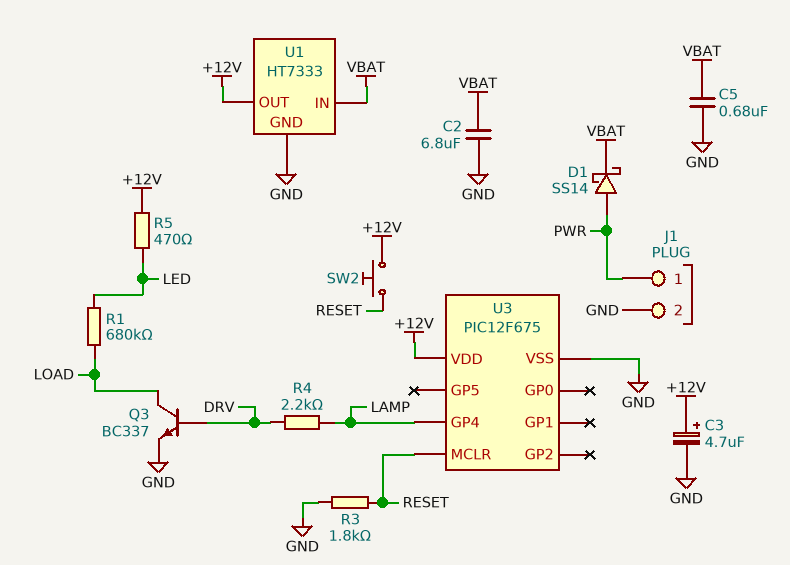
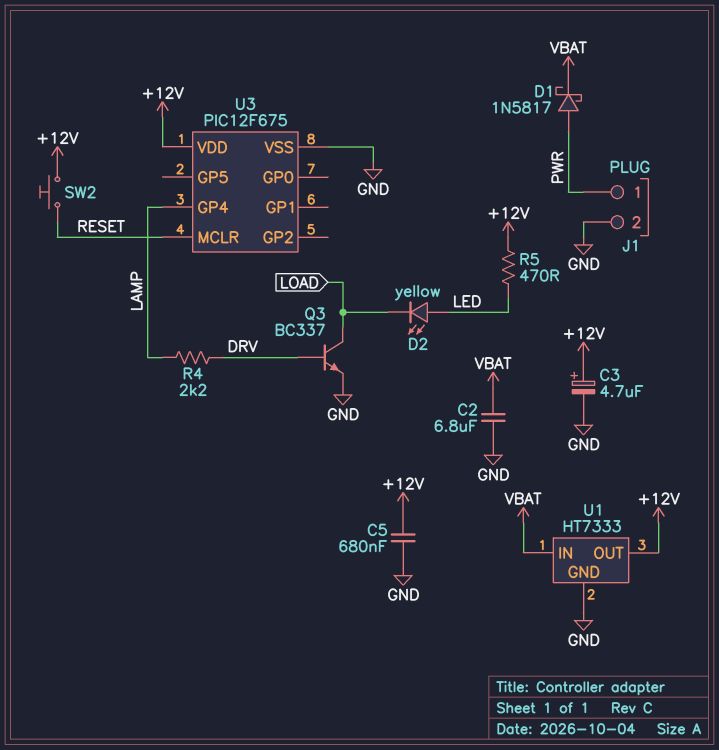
C5: 680nF (GND, VBAT) -> 680nF (+12V, GND)
D1: schottky SS14 (A PWR, K VBAT) -> schottky 1N5817 (A PWR, K VBAT)
D2: none -> LED yellow (A LED, K LOAD)
R1: 680k (LED, LOAD) -> none
R3: 1.8k (GND, RESET) -> none

